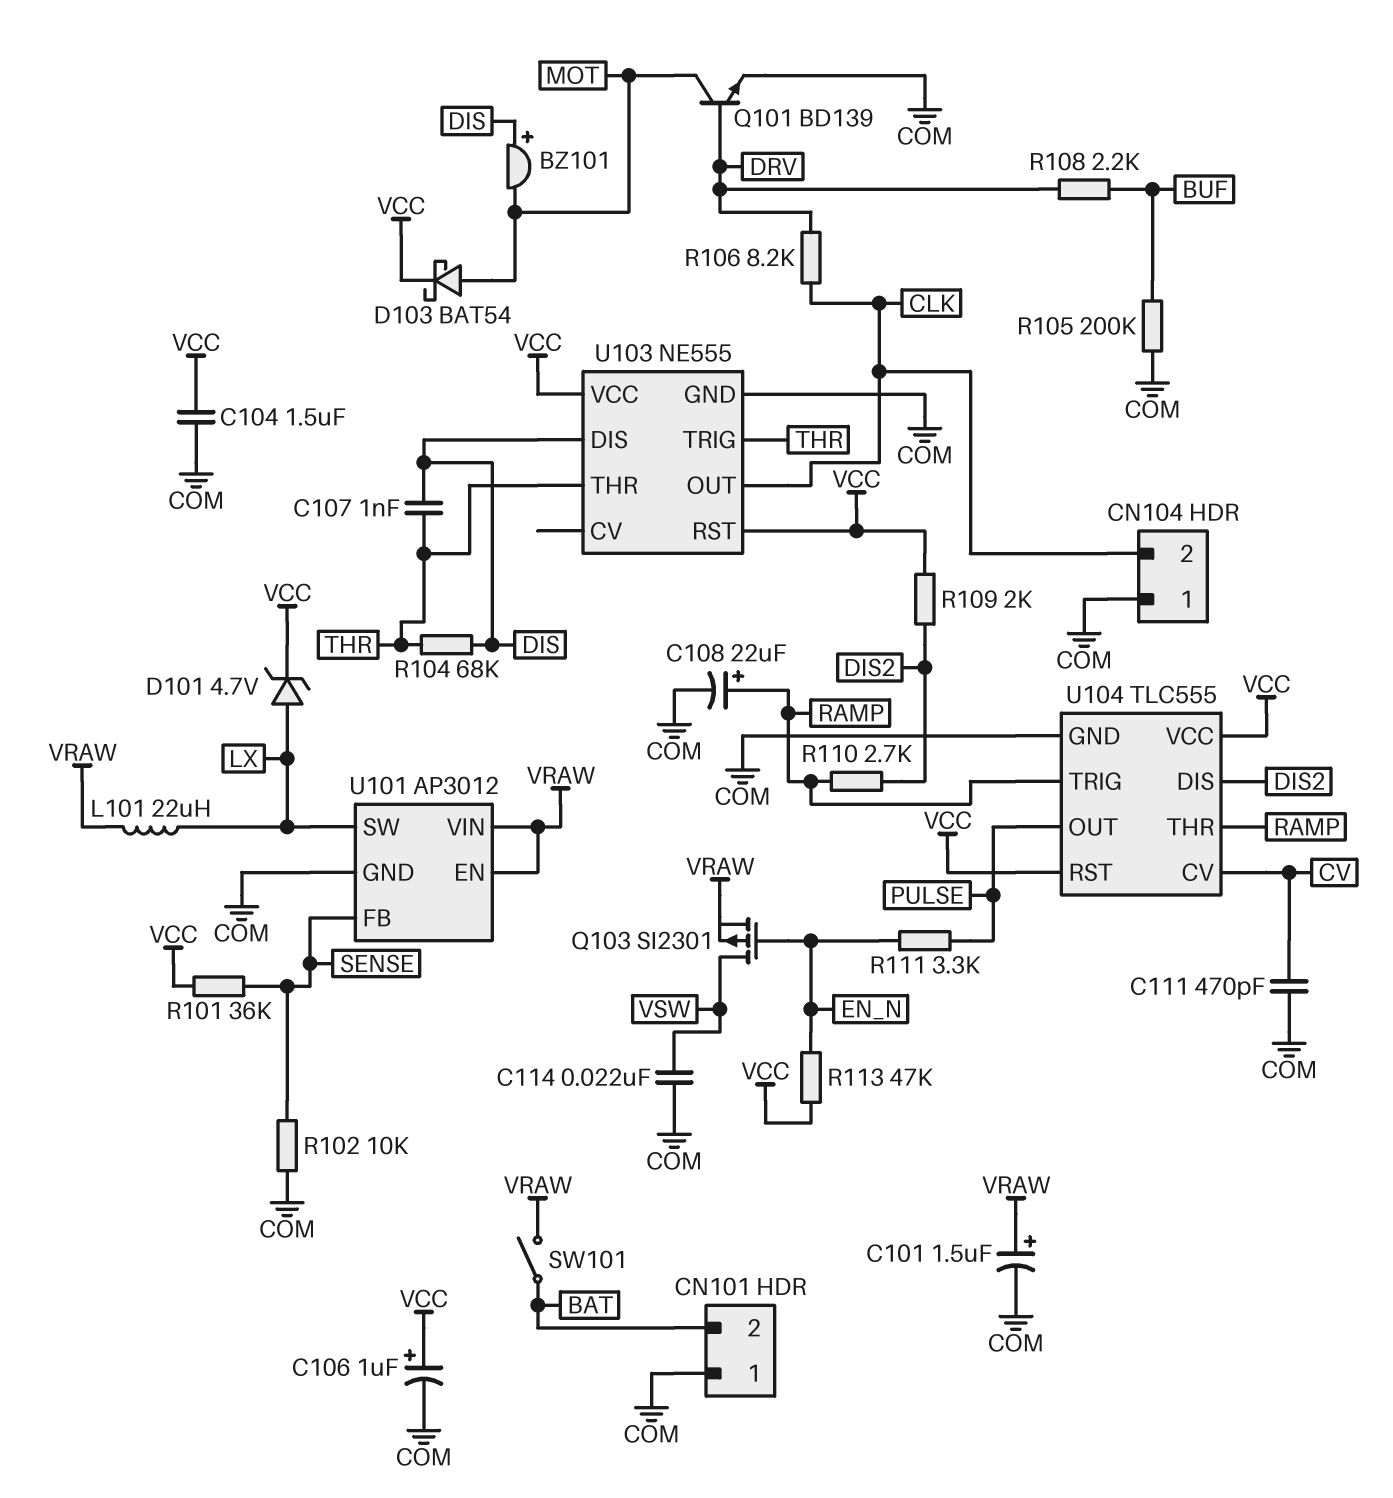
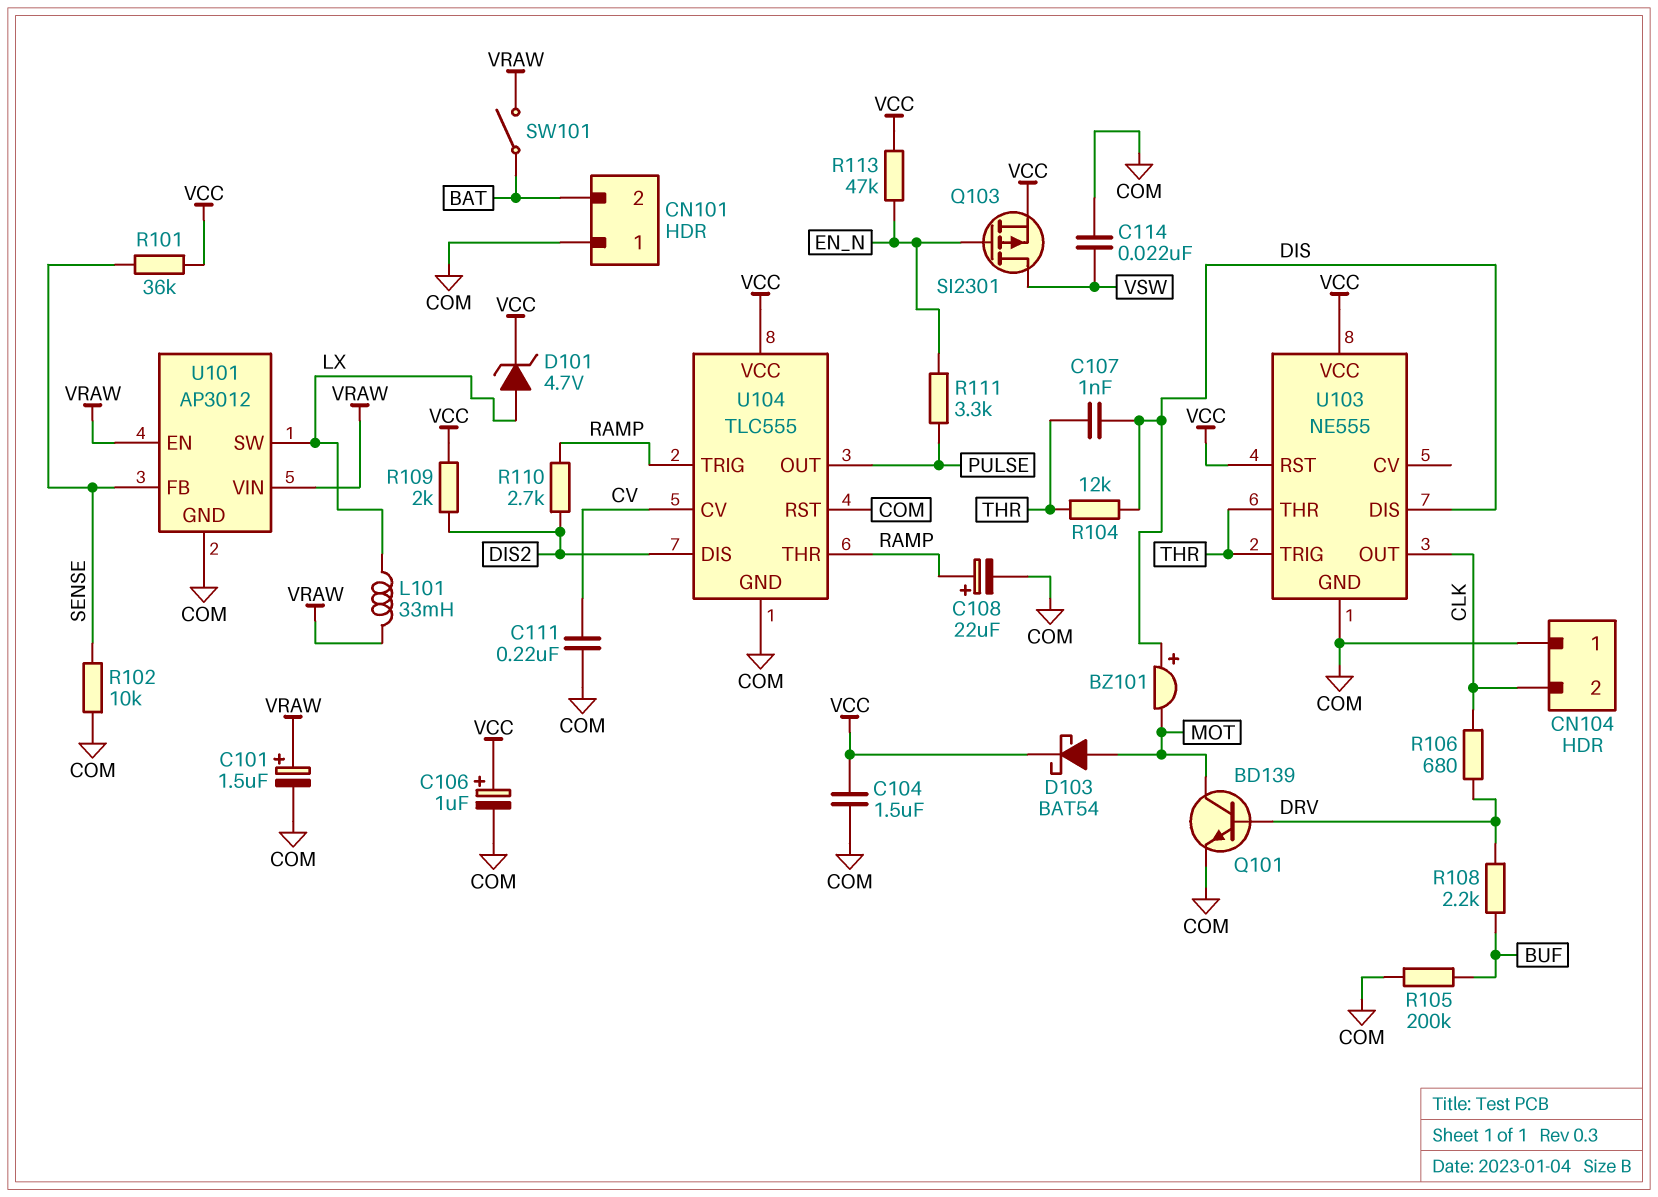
C111: 470pF (COM, CV) -> 220nF (COM, CV)
L101: 22uH (LX, VRAW) -> 33mH (LX, VRAW)
Q103: PMOS SI2301 (G EN_N, D VSW, S VRAW) -> PMOS SI2301 (G EN_N, D VSW, S VCC)
R104: 68k (DIS, THR) -> 12k (DIS, THR)
R106: 8.2k (CLK, DRV) -> 680 (CLK, DRV)
U104 pin RST: VCC -> COM

